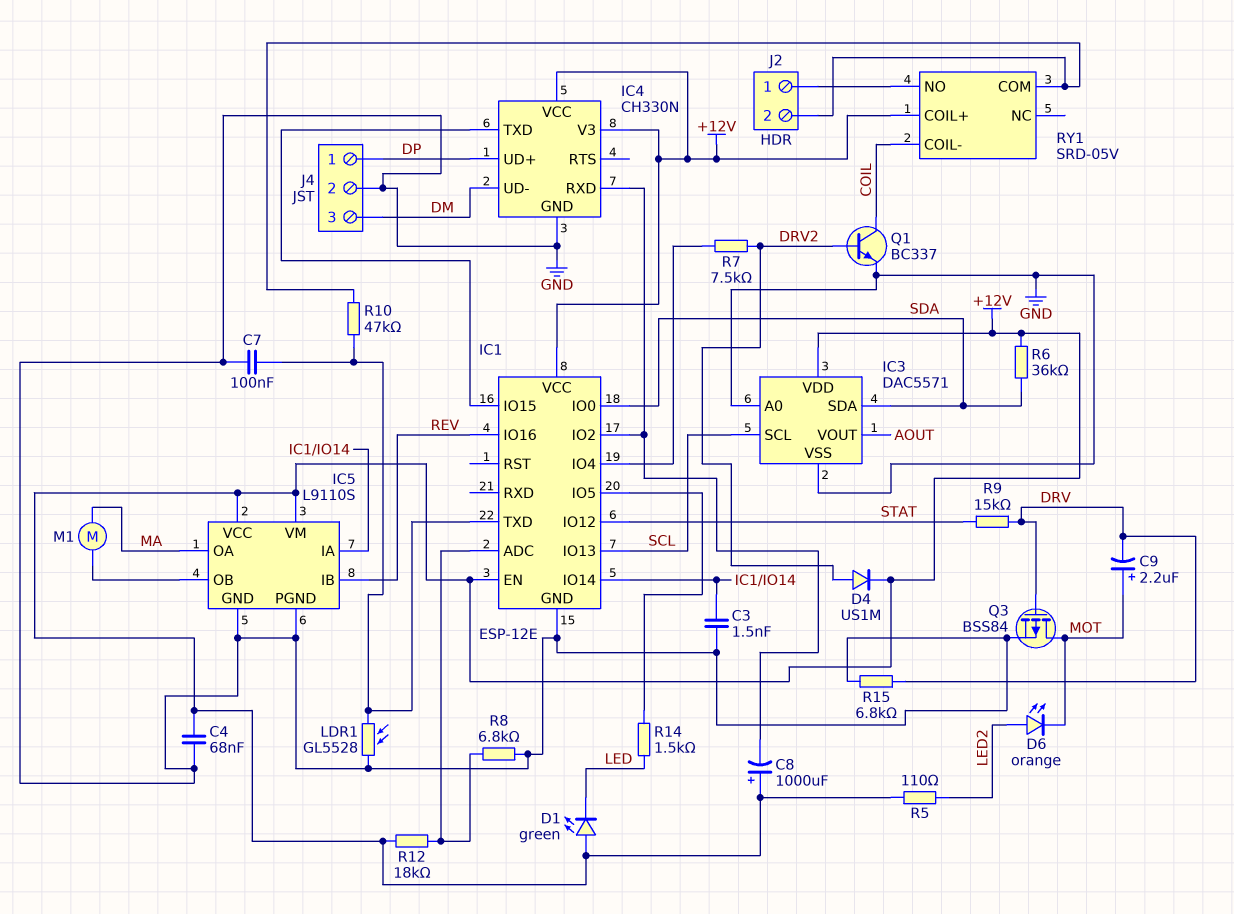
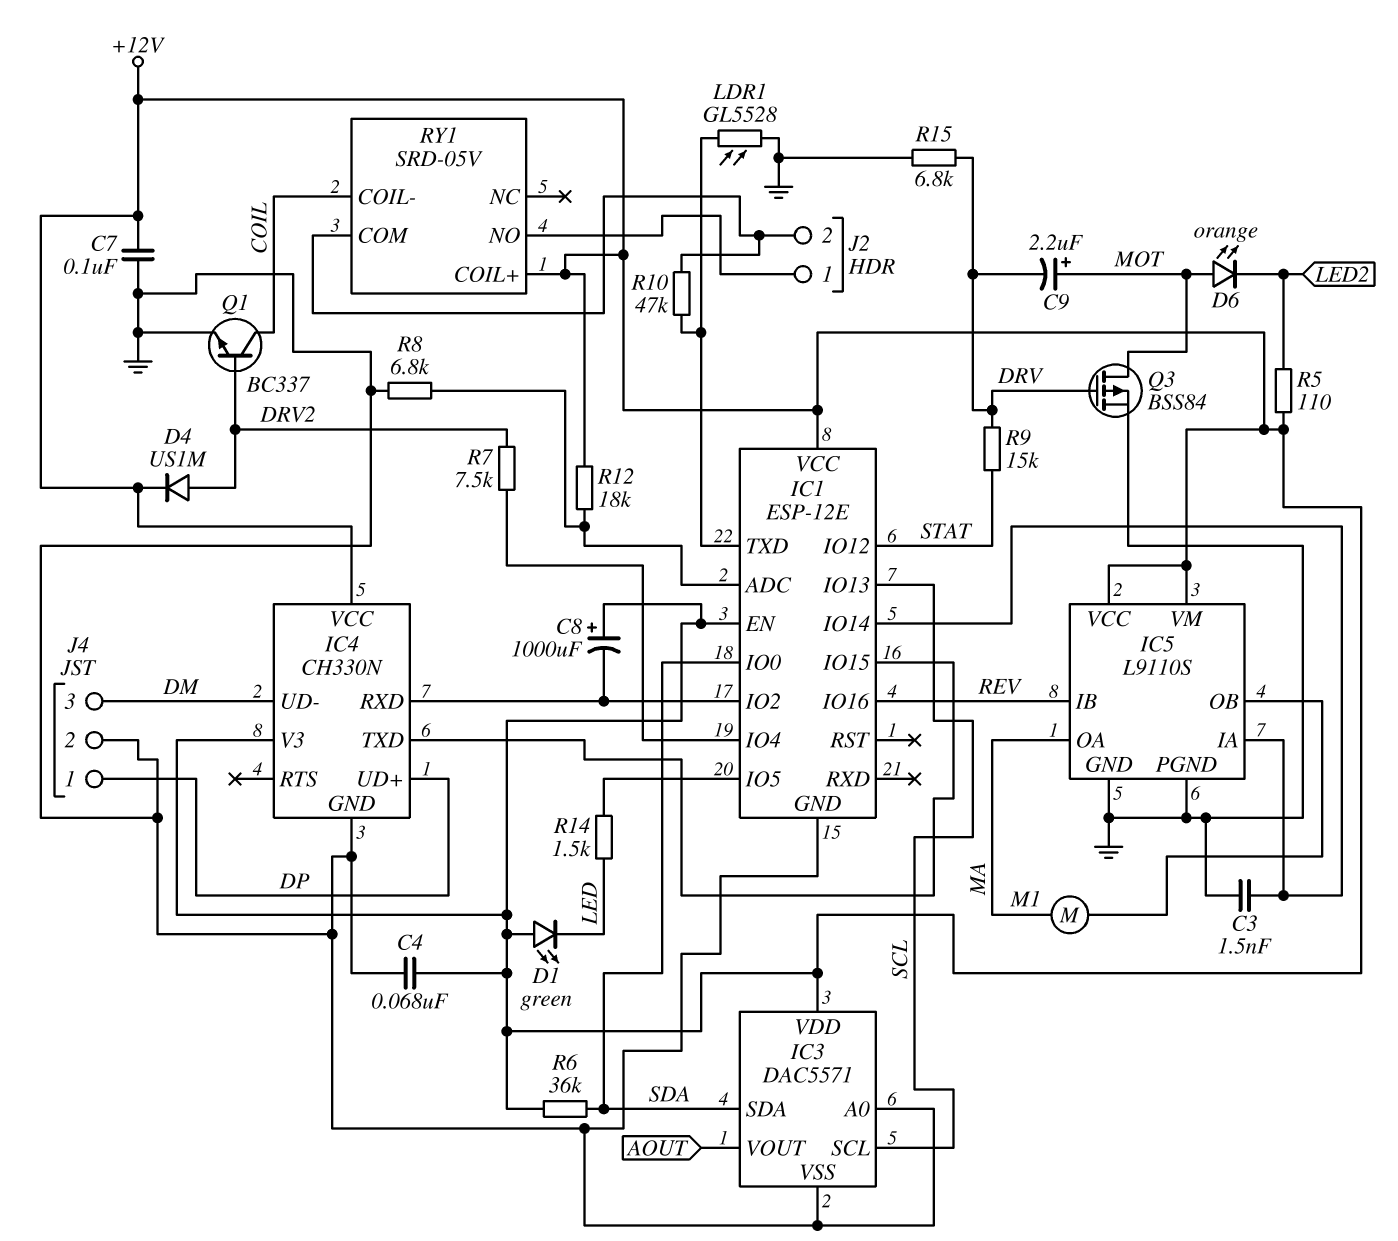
C7: 100nF (GND, IC1/TXD) -> 100nF (+12V, GND)
D6: LED orange (A LED2, K MOT) -> LED orange (A MOT, K LED2)

